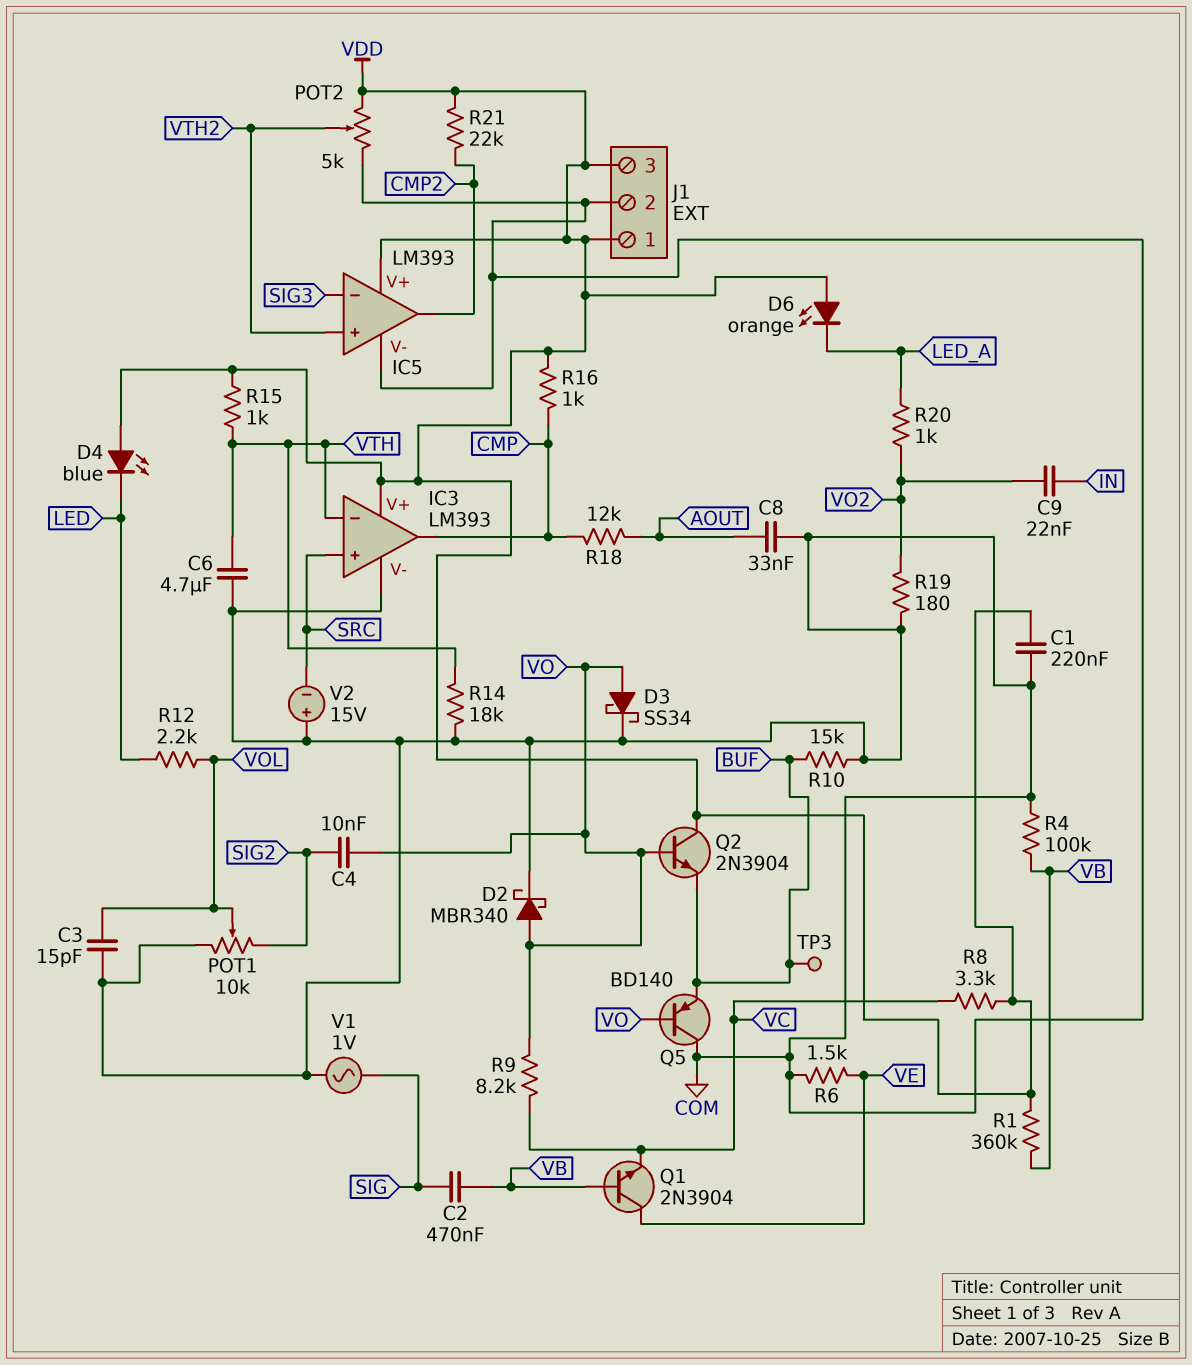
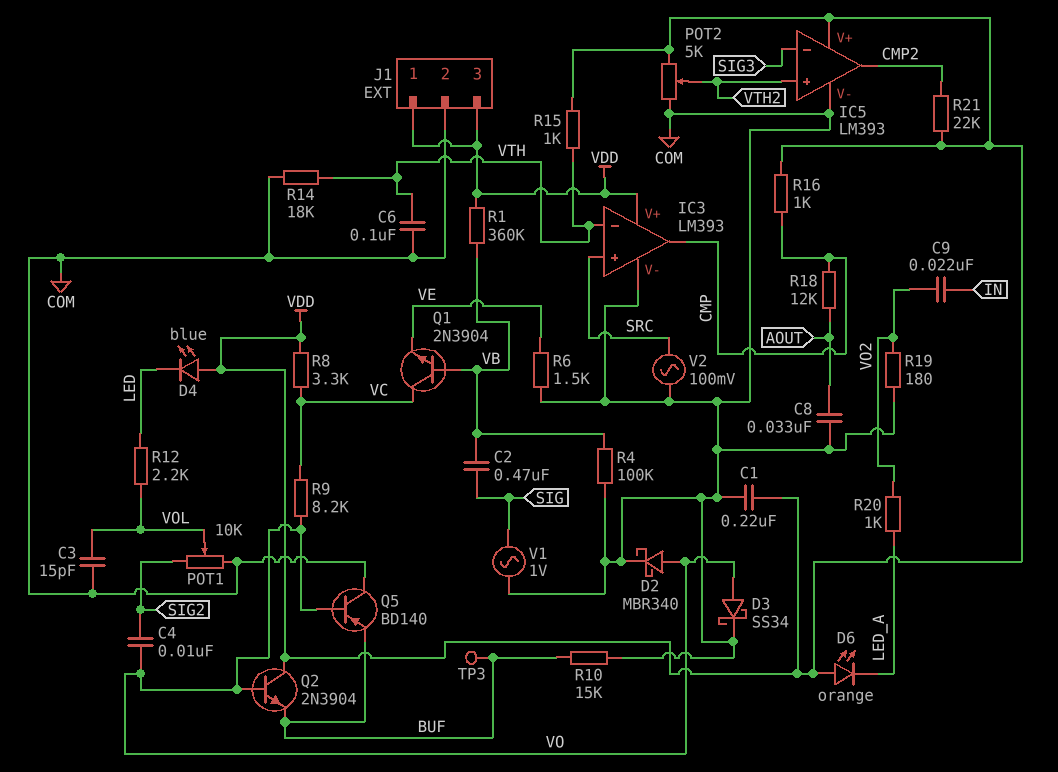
C6: 4.7uF (COM, VTH) -> 100nF (COM, VTH)
Q1: NPN 2N3904 (B VB, C VE, E VC) -> NPN 2N3904 (B VB, C VC, E VE)
V2: 15V (plus COM, minus SRC) -> AC 100mV (COM, SRC)

